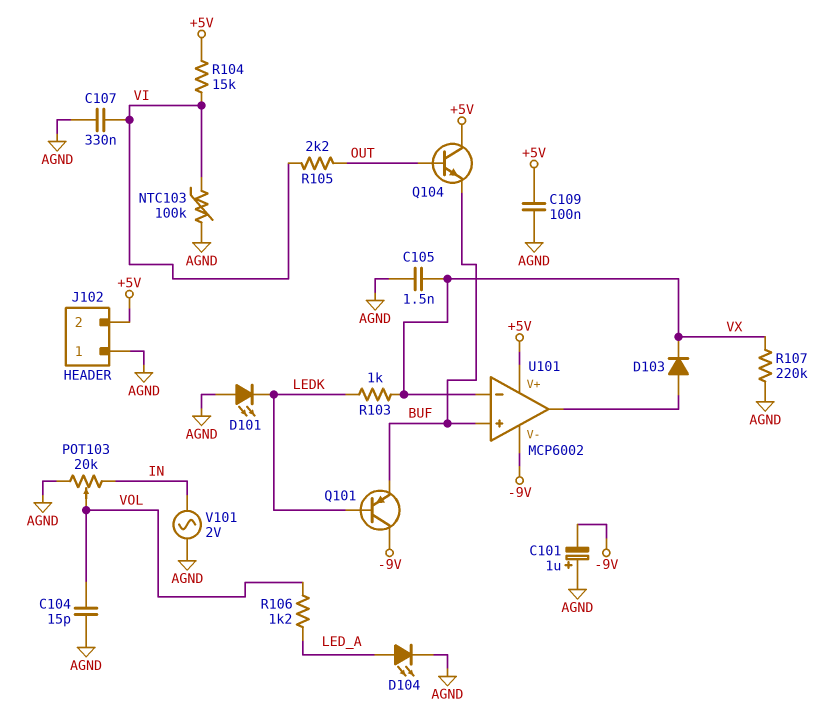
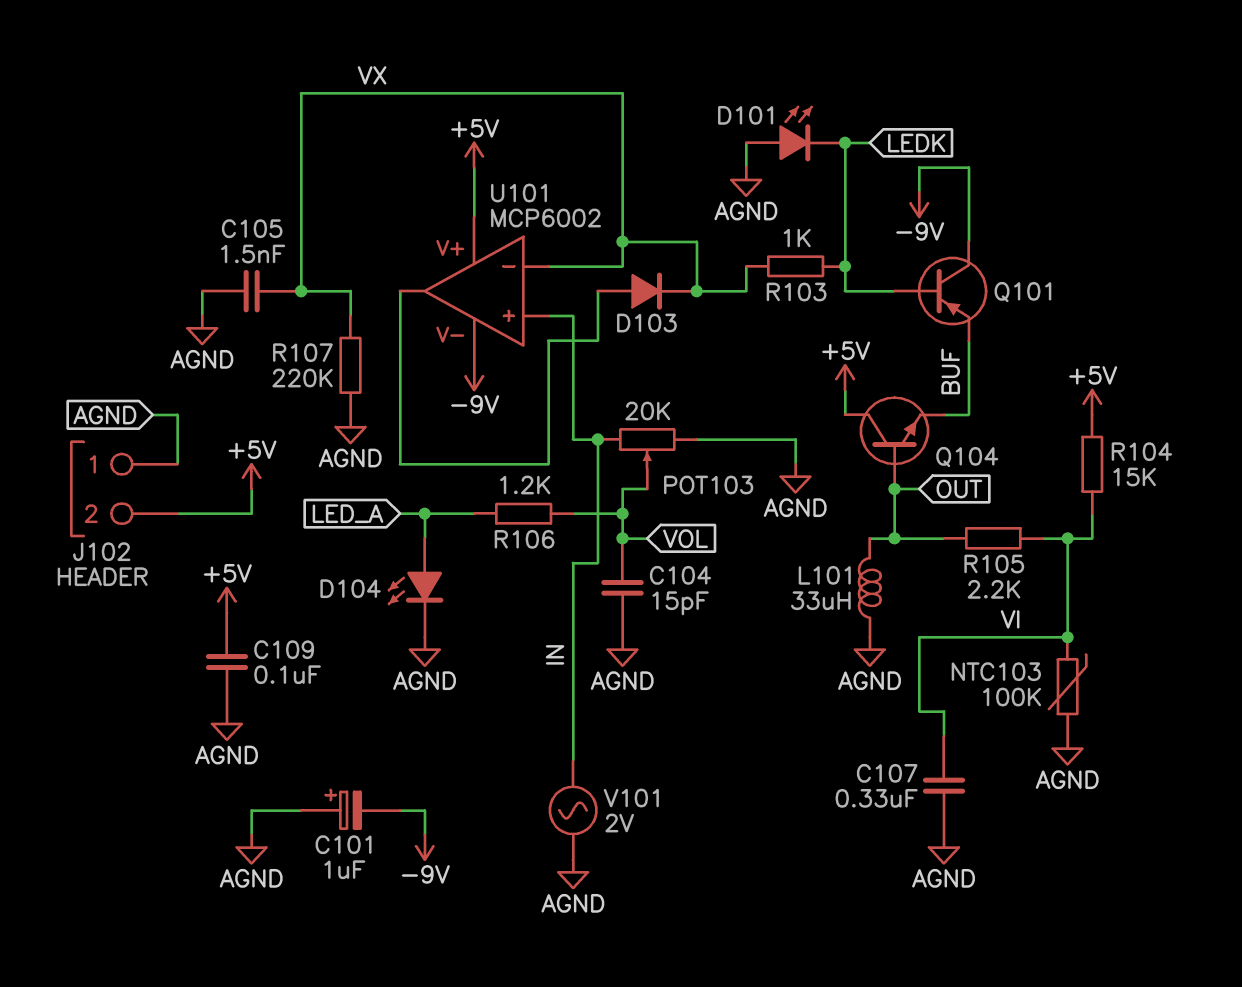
L101: none -> 33uH (AGND, OUT)
U101 pin in+: BUF -> IN

